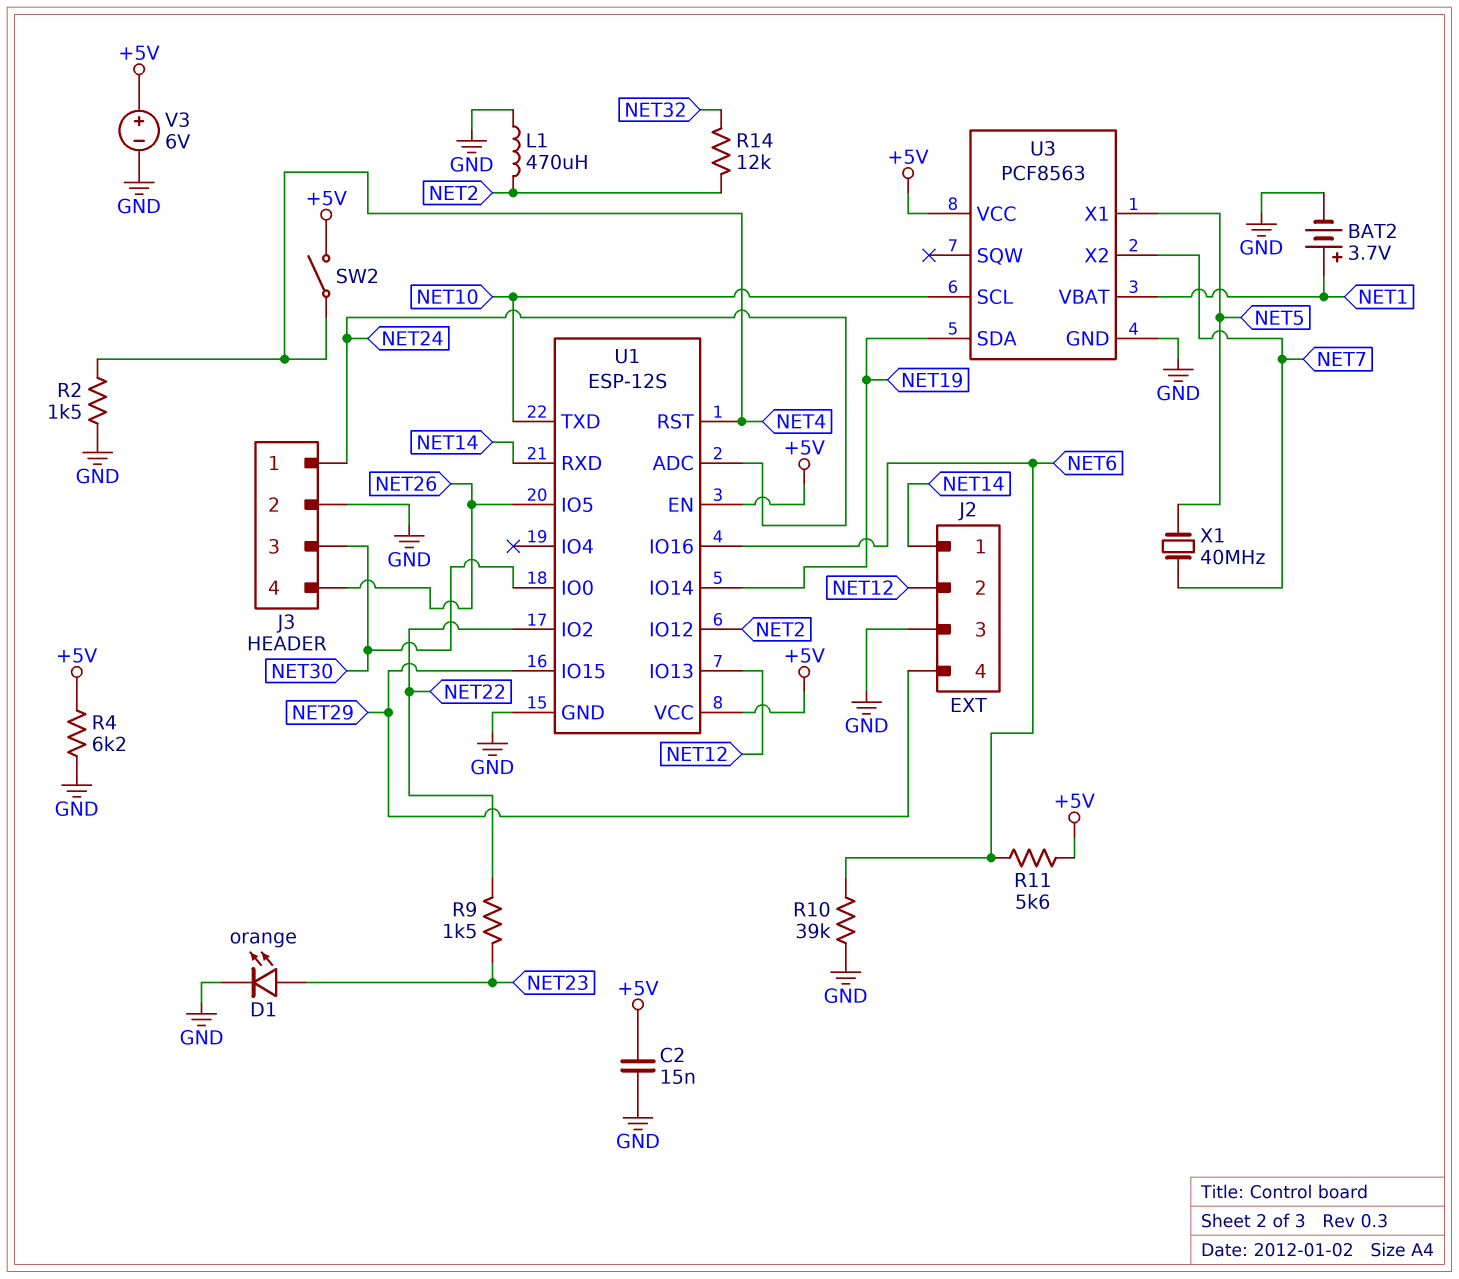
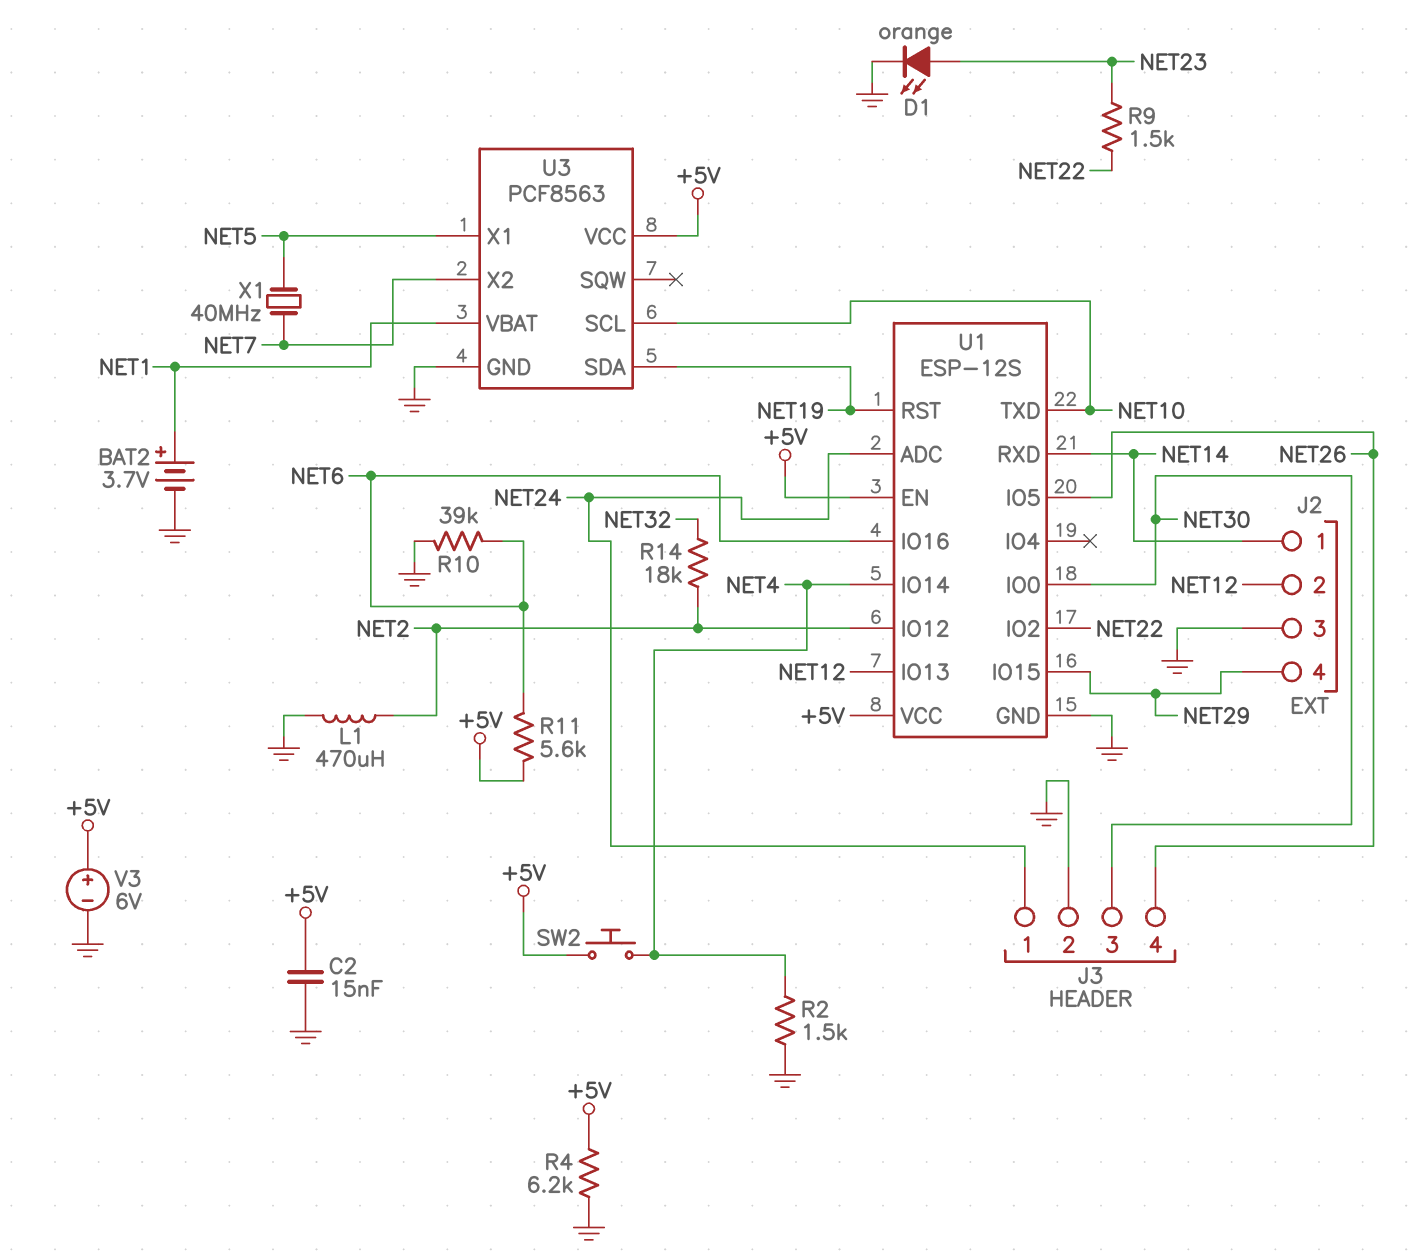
R14: 12k (NET2, NET32) -> 18k (NET2, NET32)
SW2: switch (+5V, NET4) -> button (+5V, NET4)
U1 pin IO14: NET19 -> NET4
U1 pin RST: NET4 -> NET19

